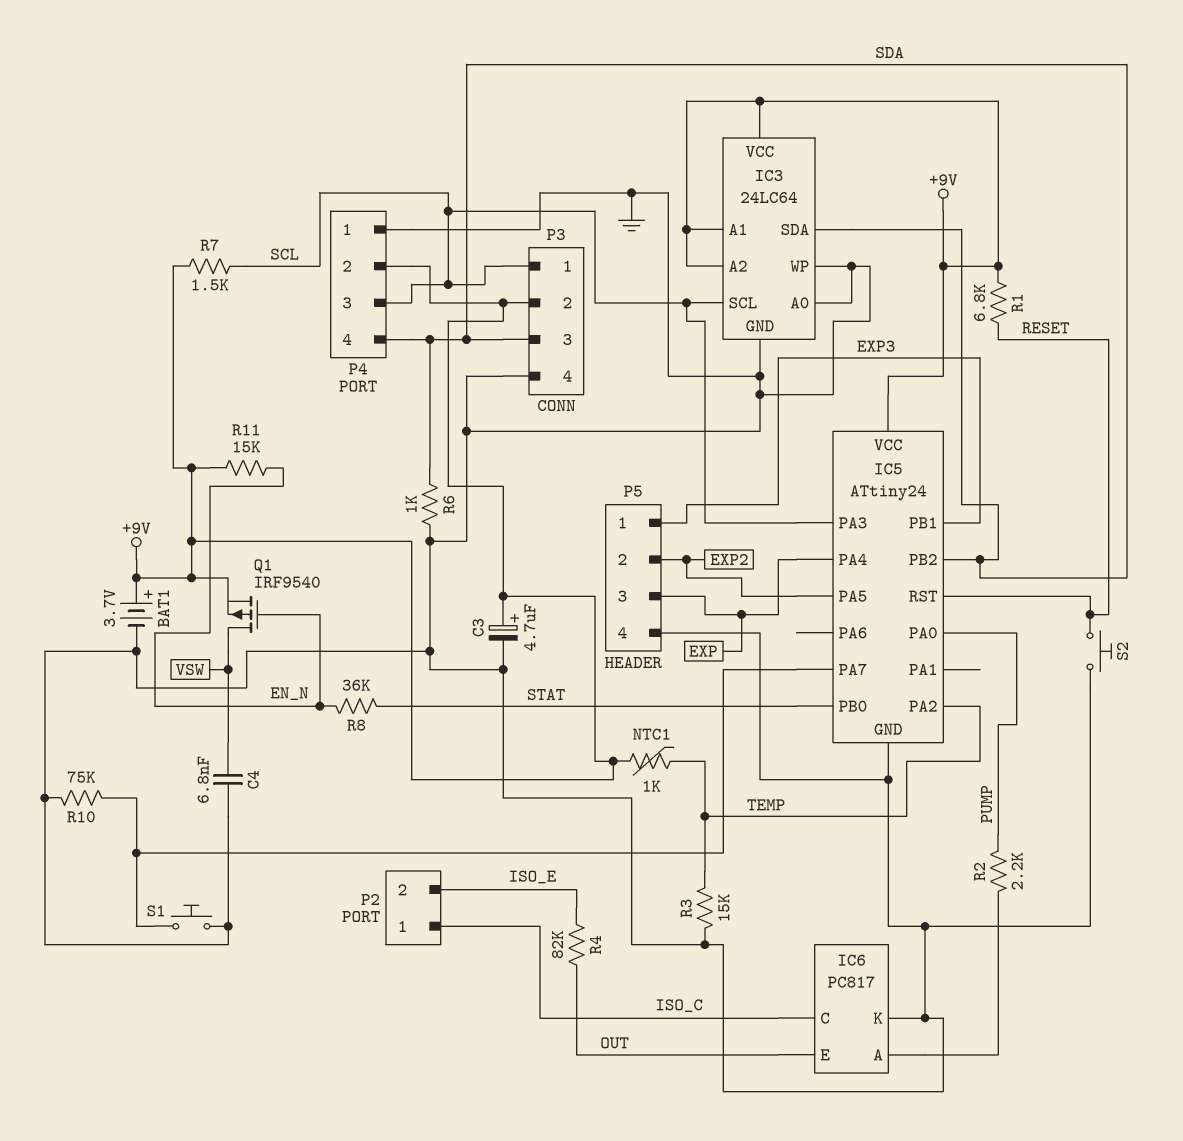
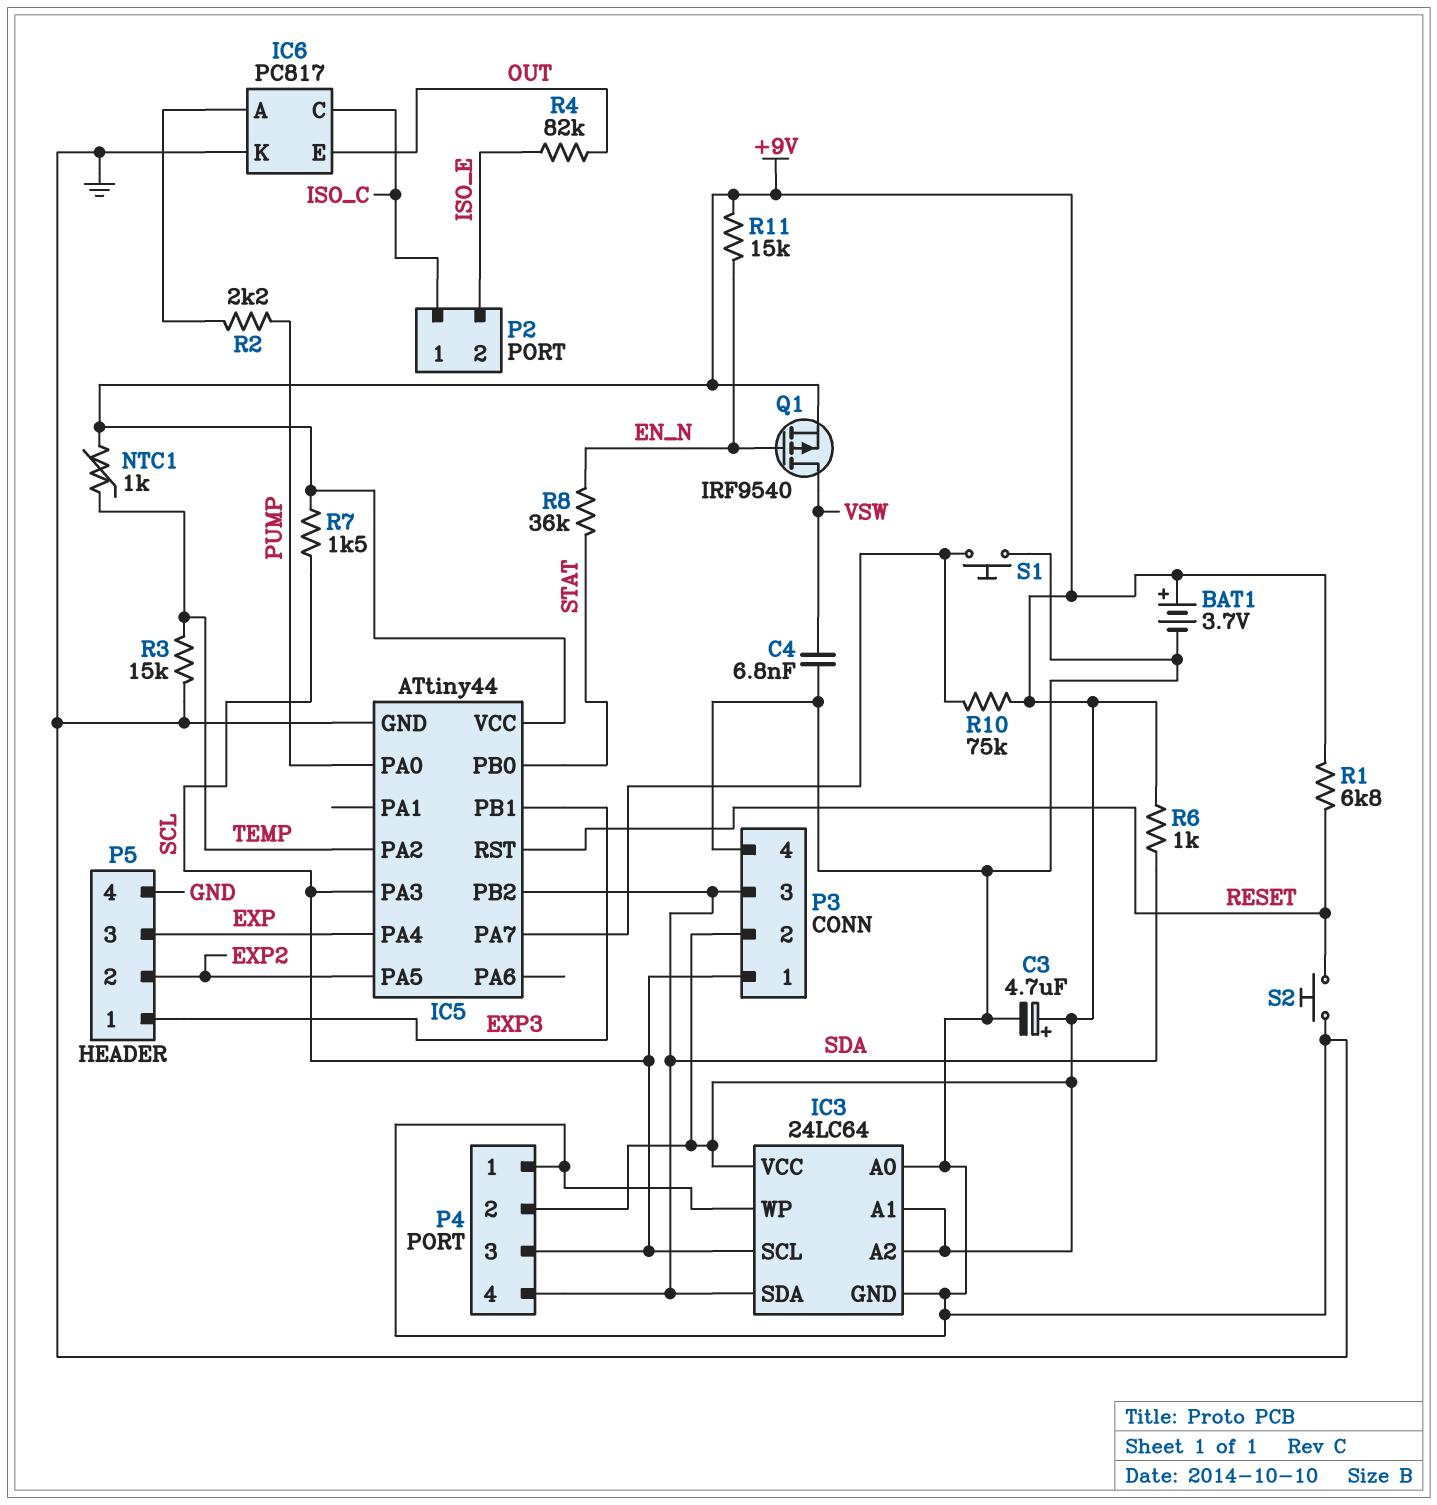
IC5: ATtiny24 -> ATtiny44
R6: 1k (GND, SDA) -> 1k (+9V, SDA)
R10: 75k (GND, IC5/PA7) -> 75k (+9V, IC5/PA7)

